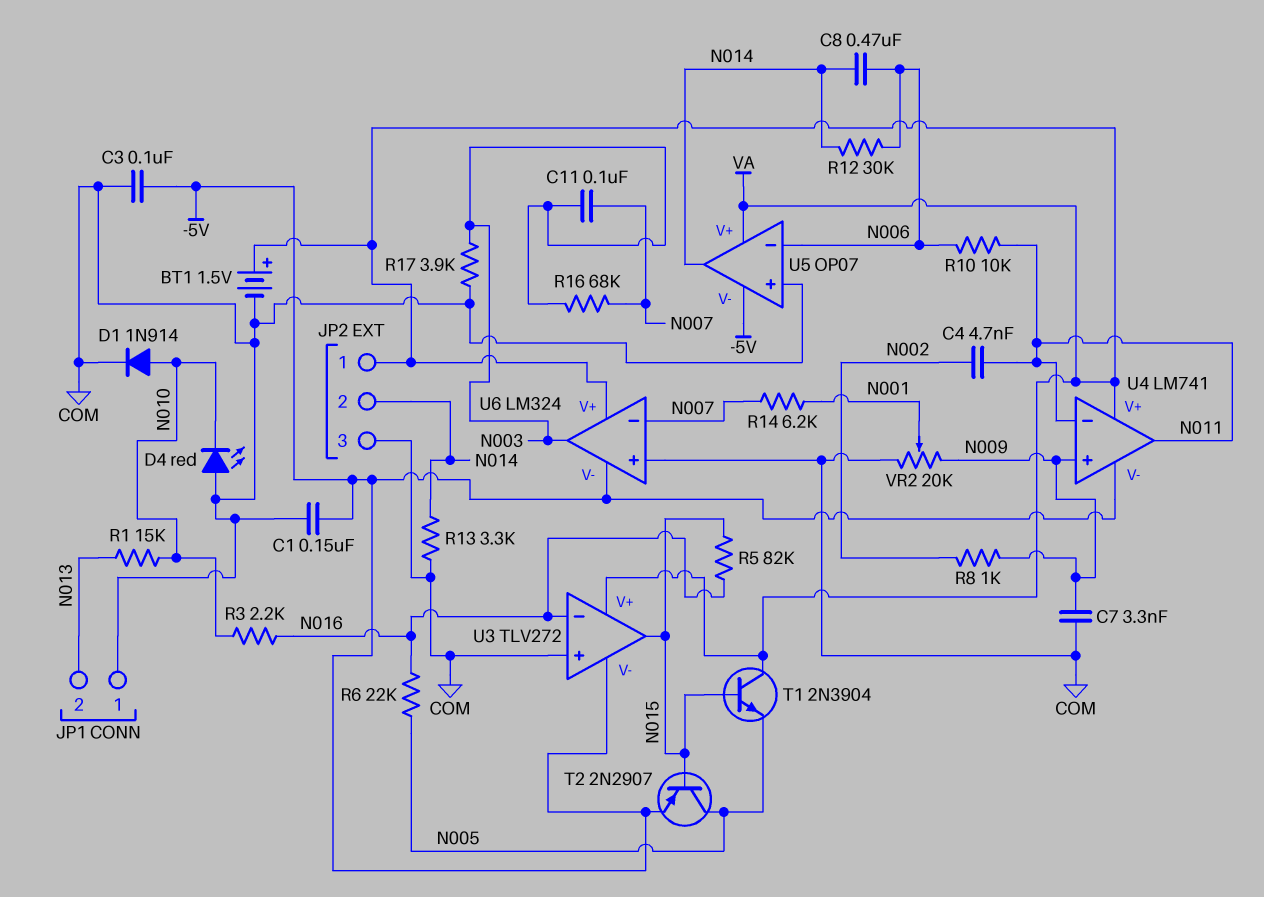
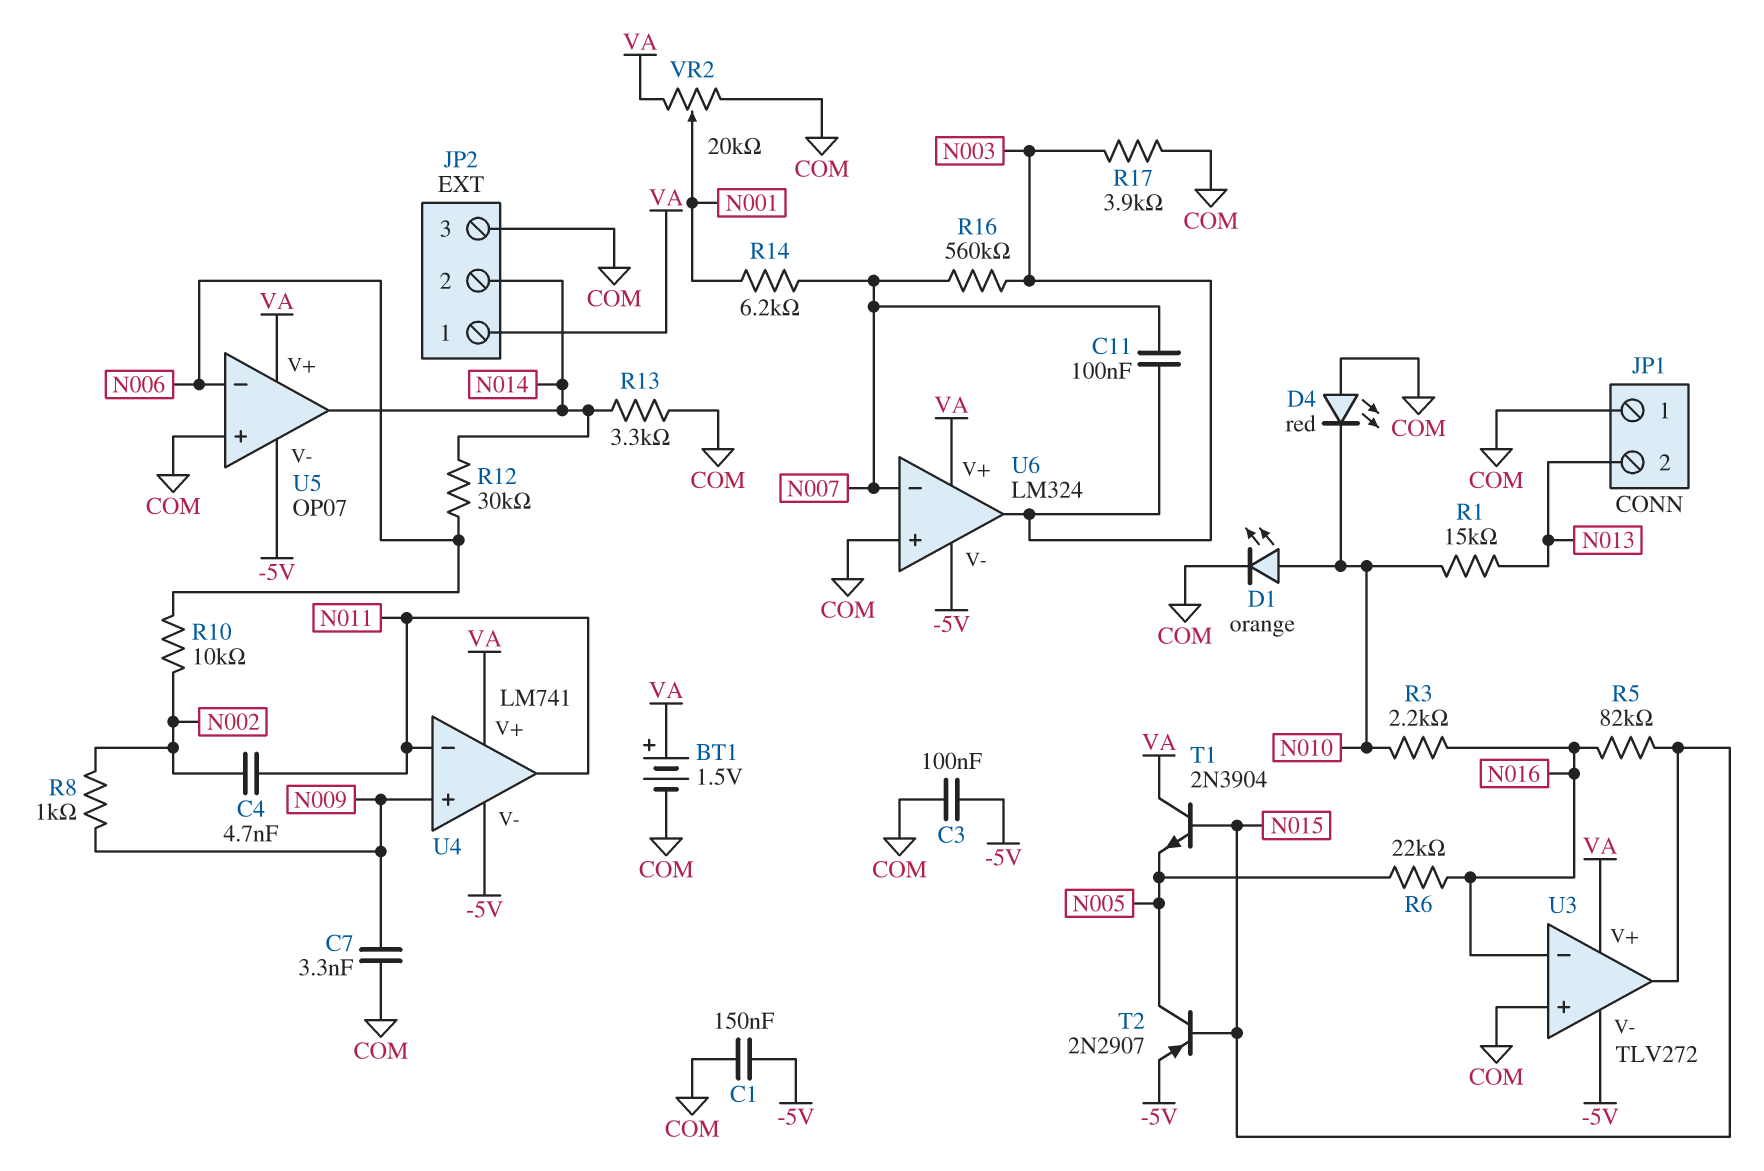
C8: 470nF (N006, N014) -> none
D1: diode 1N914 (A N010, K COM) -> LED orange (A N010, K COM)
R10: 10k (N006, N011) -> 10k (N002, N006)
R16: 68k (N003, N007) -> 560k (N003, N007)
VR2: 20k (COM, N009, wiper N001) -> 20k (COM, VA, wiper N001)

